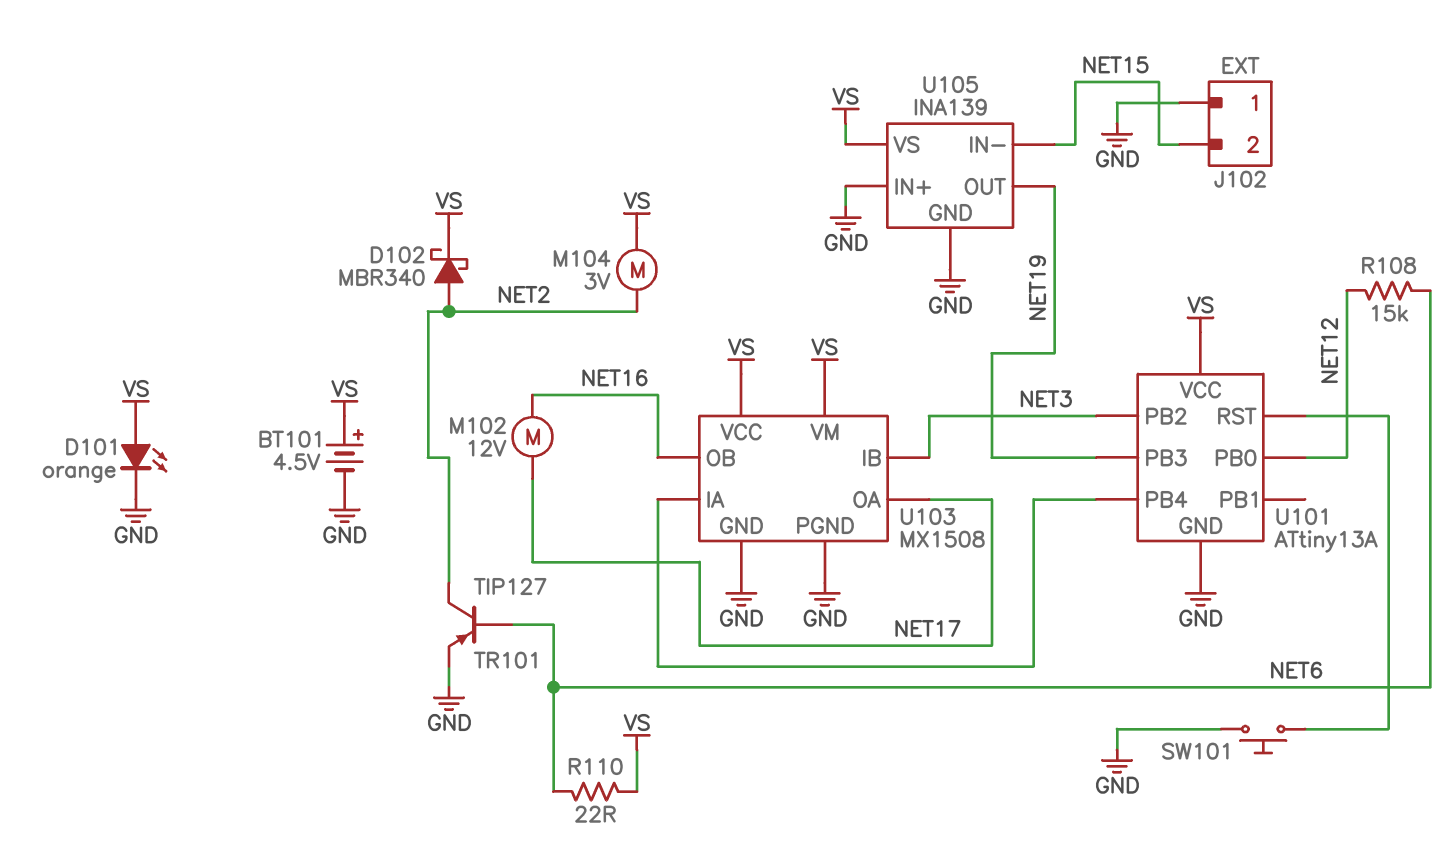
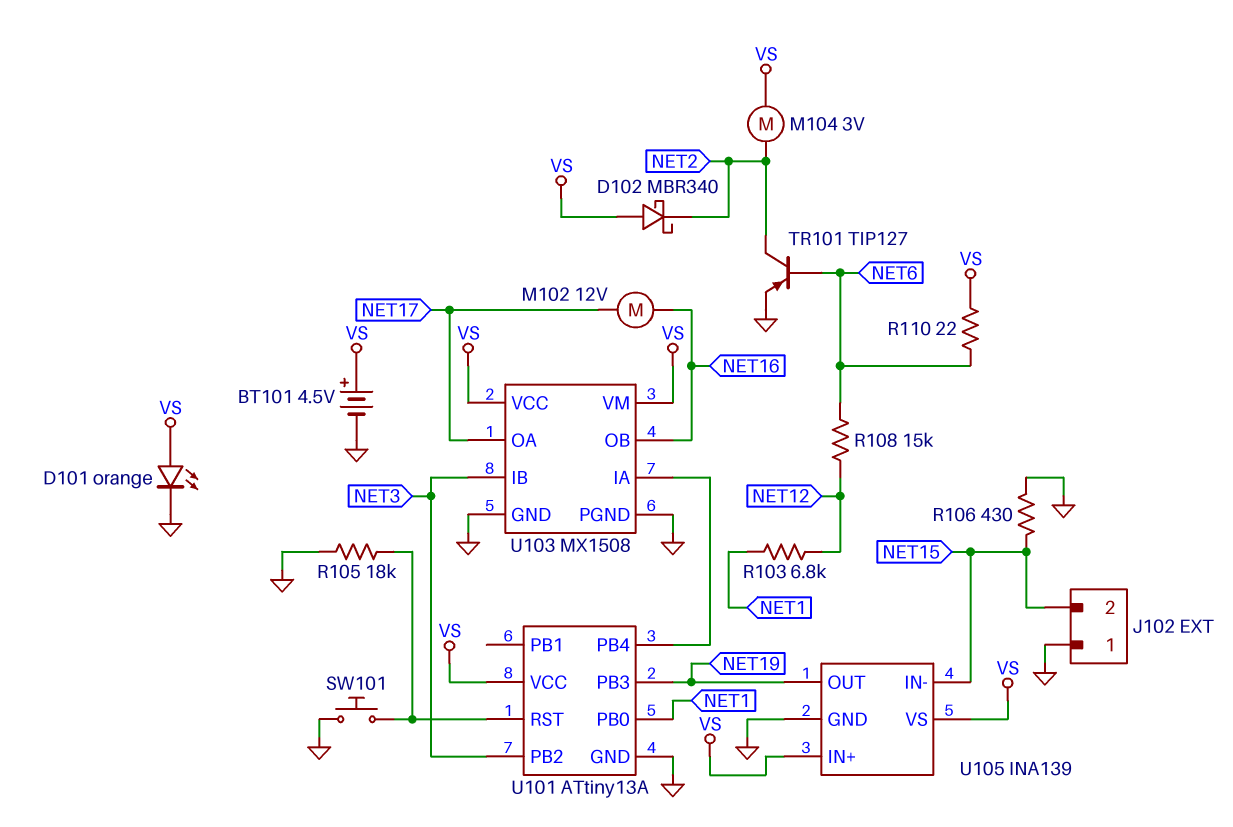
D102: schottky MBR340 (A NET2, K VS) -> schottky MBR340 (A VS, K NET2)
R103: none -> 6.8k (NET1, NET12)
R105: none -> 18k (GND, U101/RST)
R106: none -> 430 (GND, NET15)
U101 pin PB0: NET12 -> NET1
U105 pin IN+: GND -> VS

